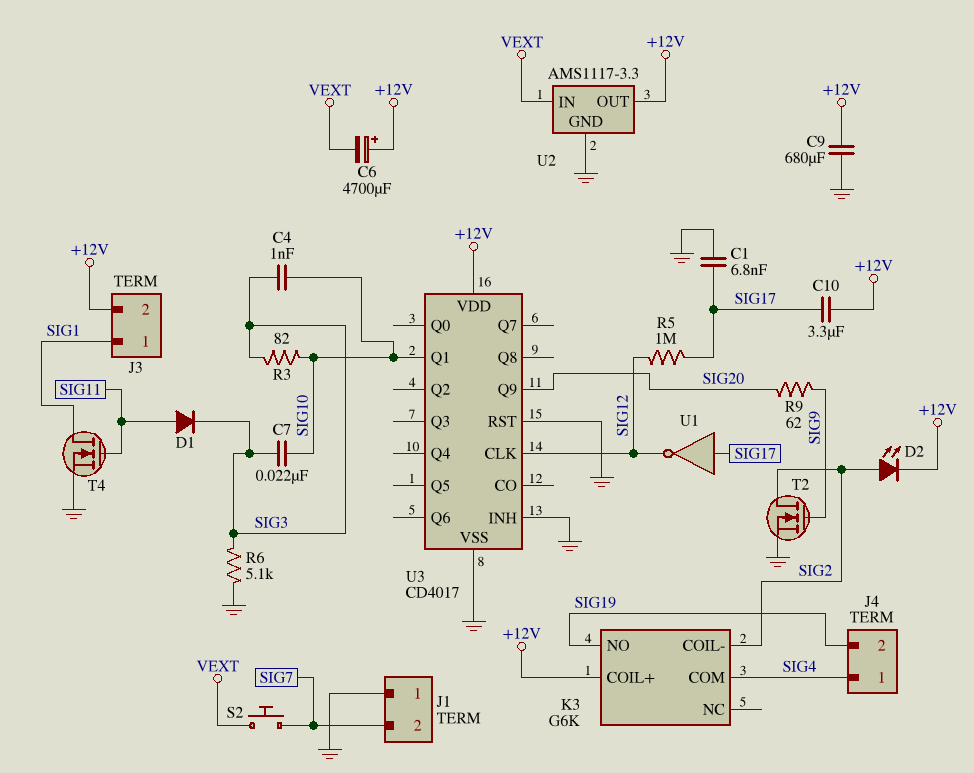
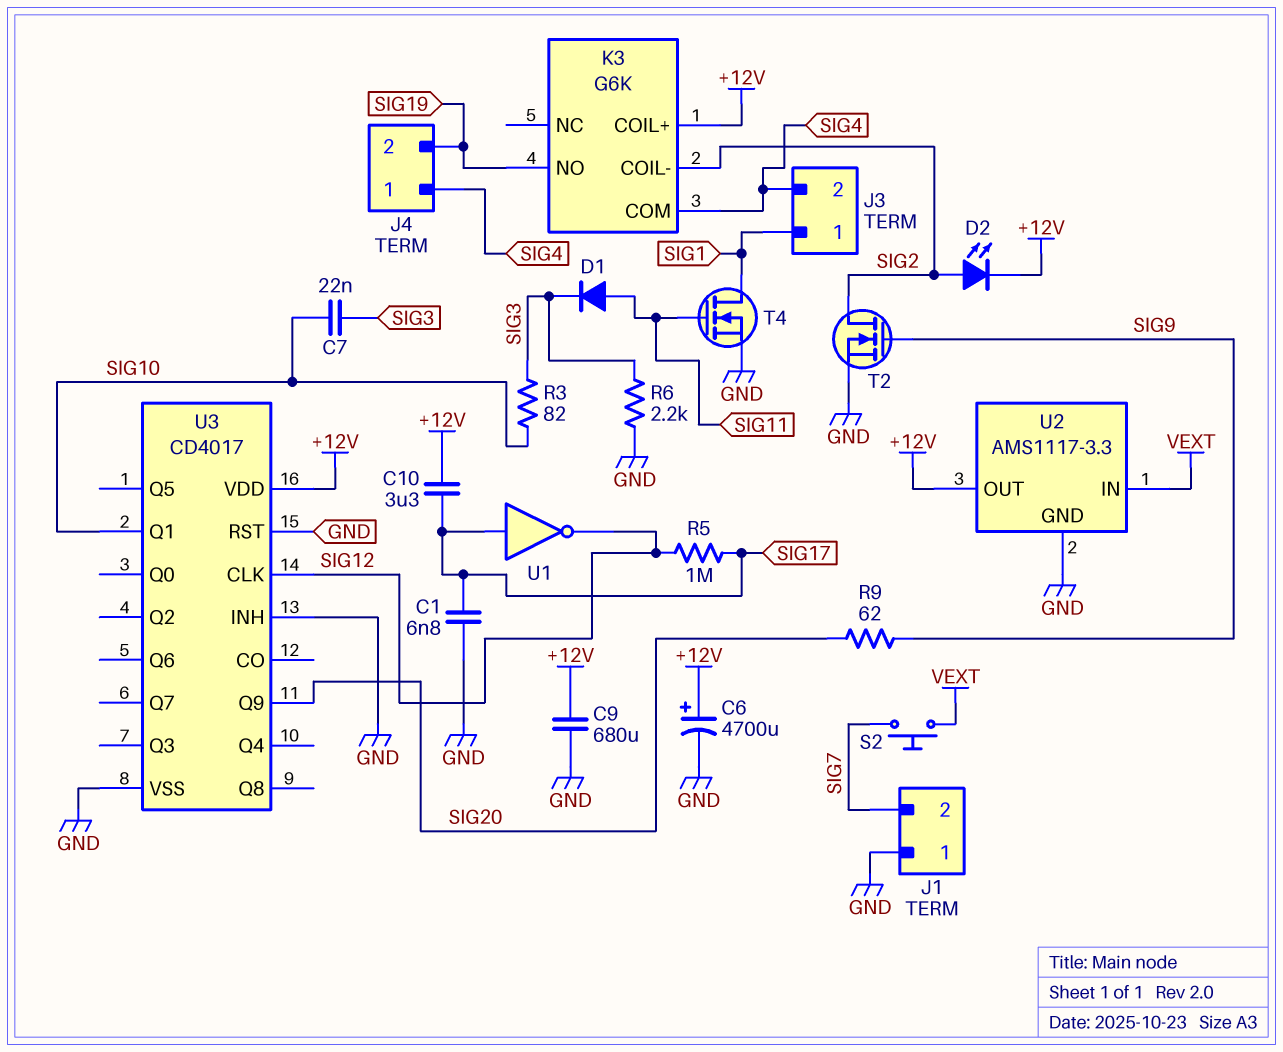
C4: 1nF (SIG3, SIG10) -> none
C6: 4700uF (plus +12V, minus VEXT) -> 4700uF (plus +12V, minus GND)
J3 pin 2: +12V -> SIG4
R6: 5.1k (GND, SIG3) -> 2.2k (GND, SIG3)

